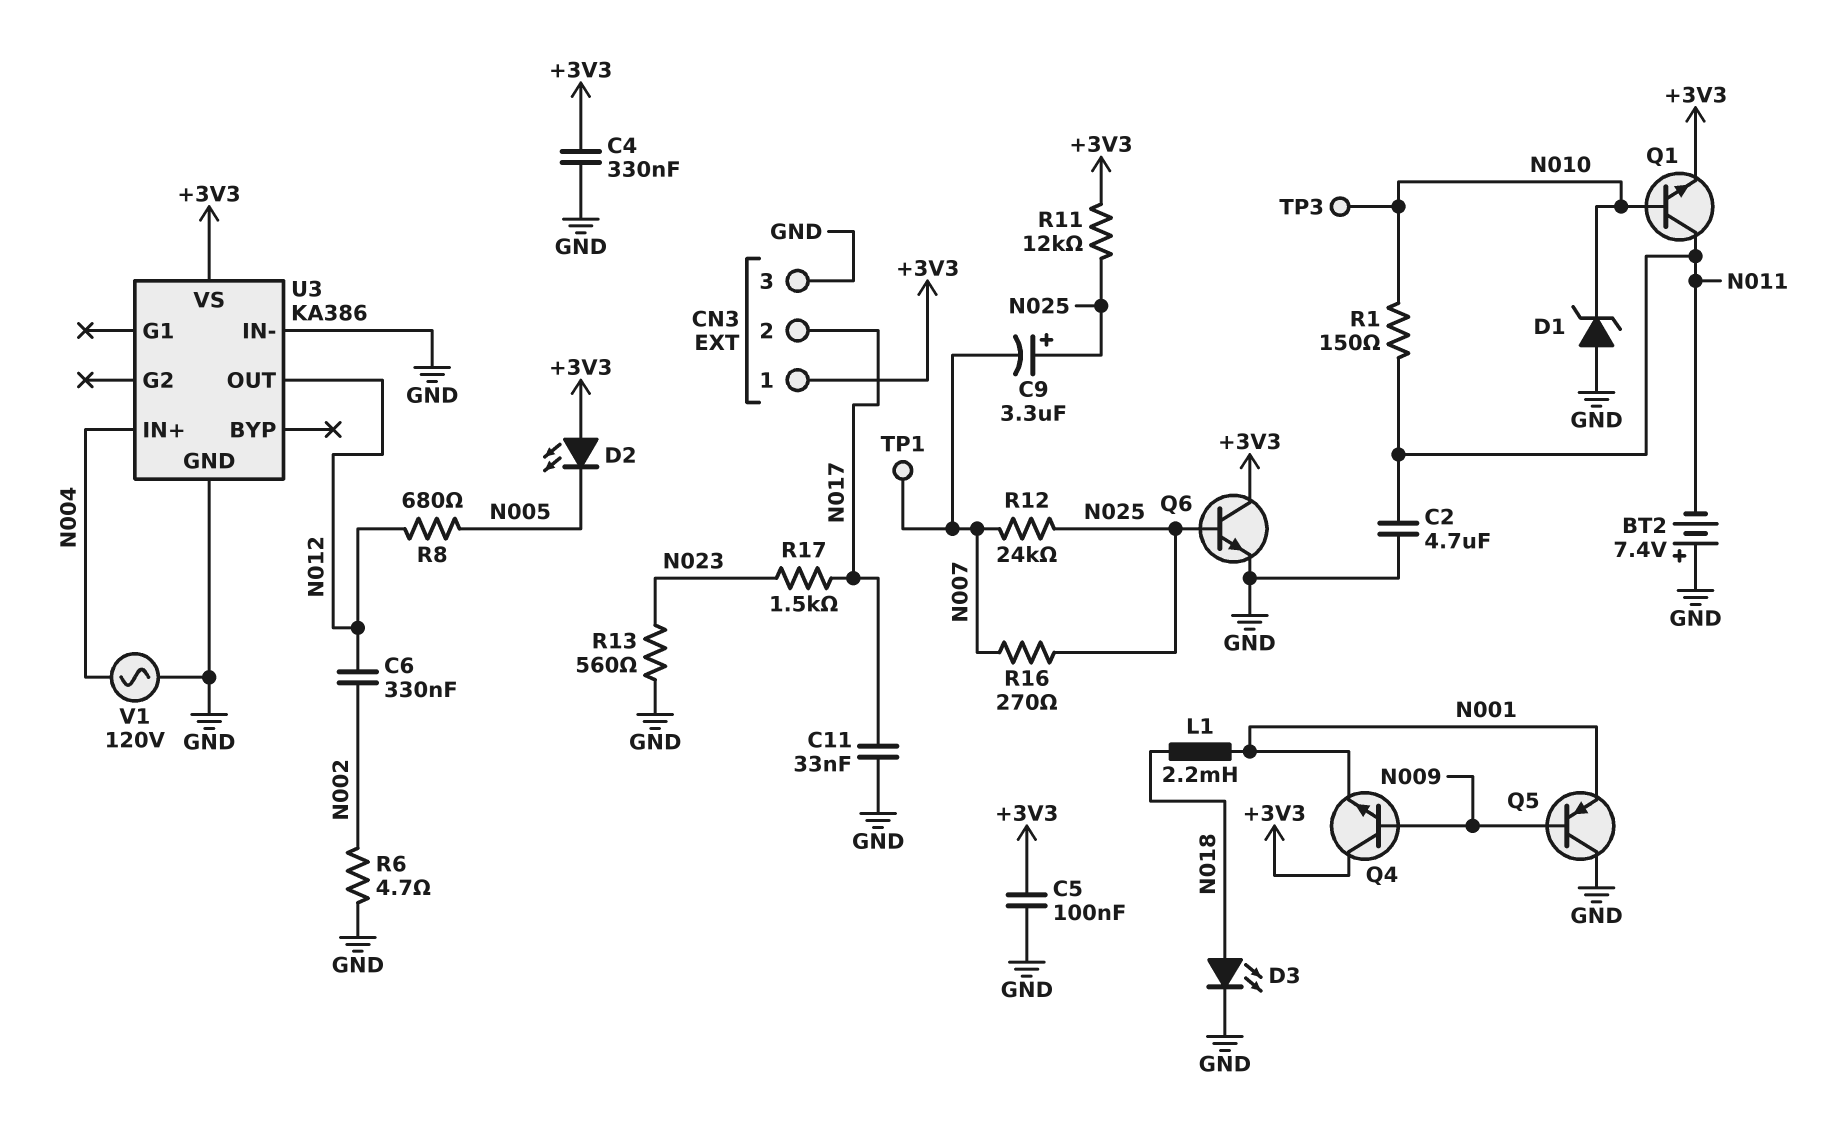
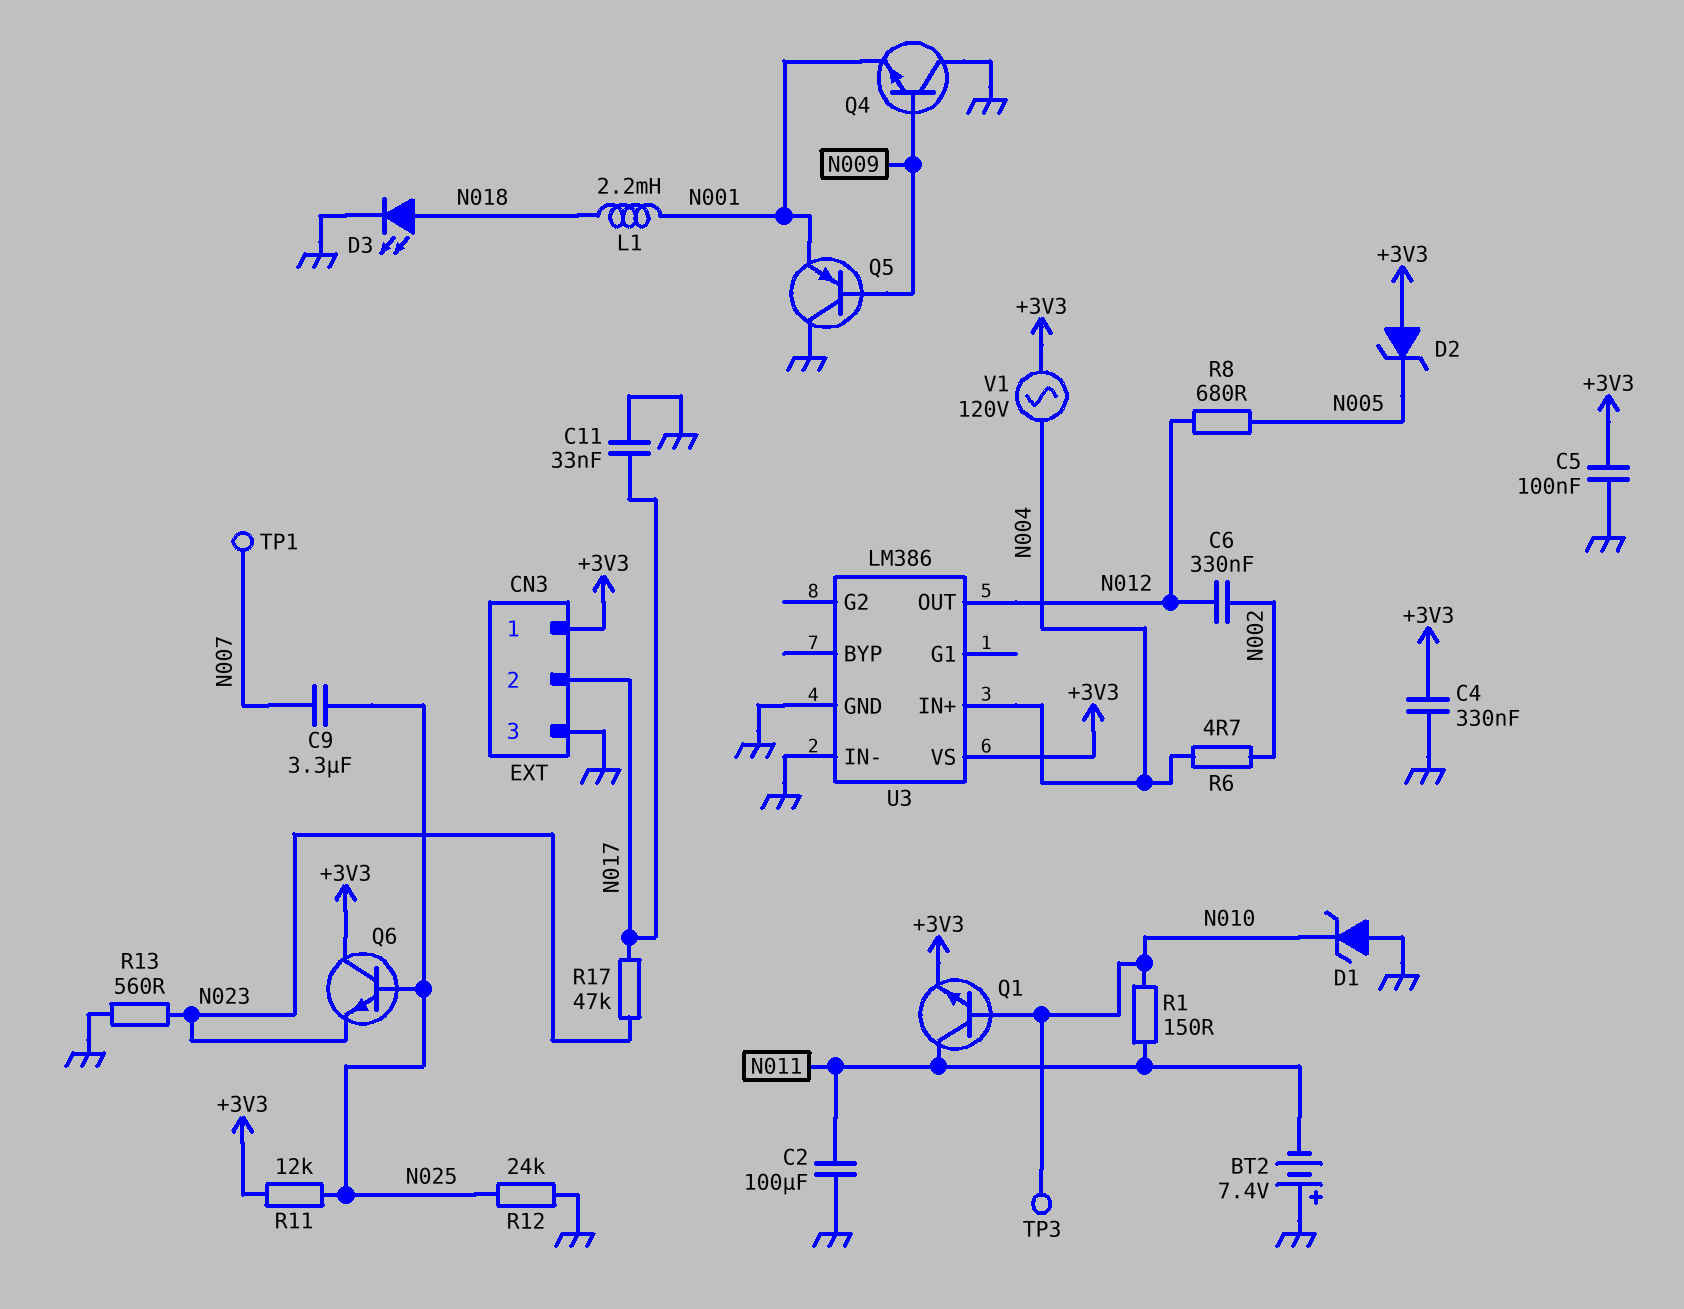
C2: 4.7uF (GND, N011) -> 100uF (GND, N011)
C9: 3.3uF (plus N025, minus N007) -> 3.3uF (N007, N025)
D2: LED (A +3V3, K N005) -> zener (A +3V3, K N005)
Q4: NPN (B N009, C +3V3, E N001) -> NPN (B N009, C GND, E N001)
Q6: NPN (B N025, C +3V3, E GND) -> NPN (B N025, C +3V3, E N023)
R6: 4.7 (GND, N002) -> 4.7 (N002, N004)
R12: 24k (N007, N025) -> 24k (GND, N025)
R16: 270 (N007, N025) -> none
R17: 1.5k (N017, N023) -> 47k (N017, N023)
U3: KA386 -> LM386
V1: AC 120V (GND, N004) -> AC 120V (+3V3, N004)

